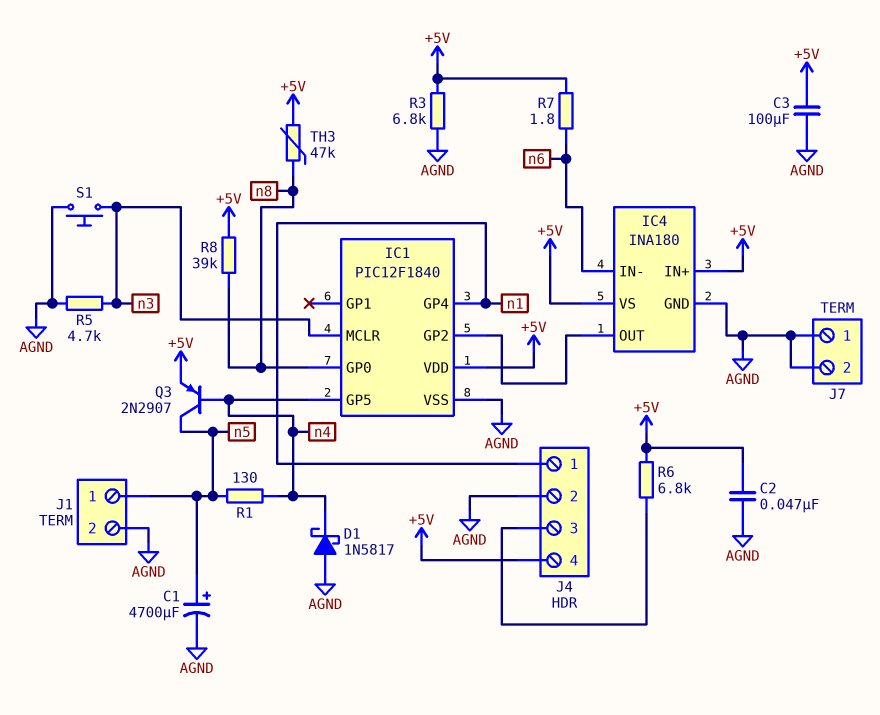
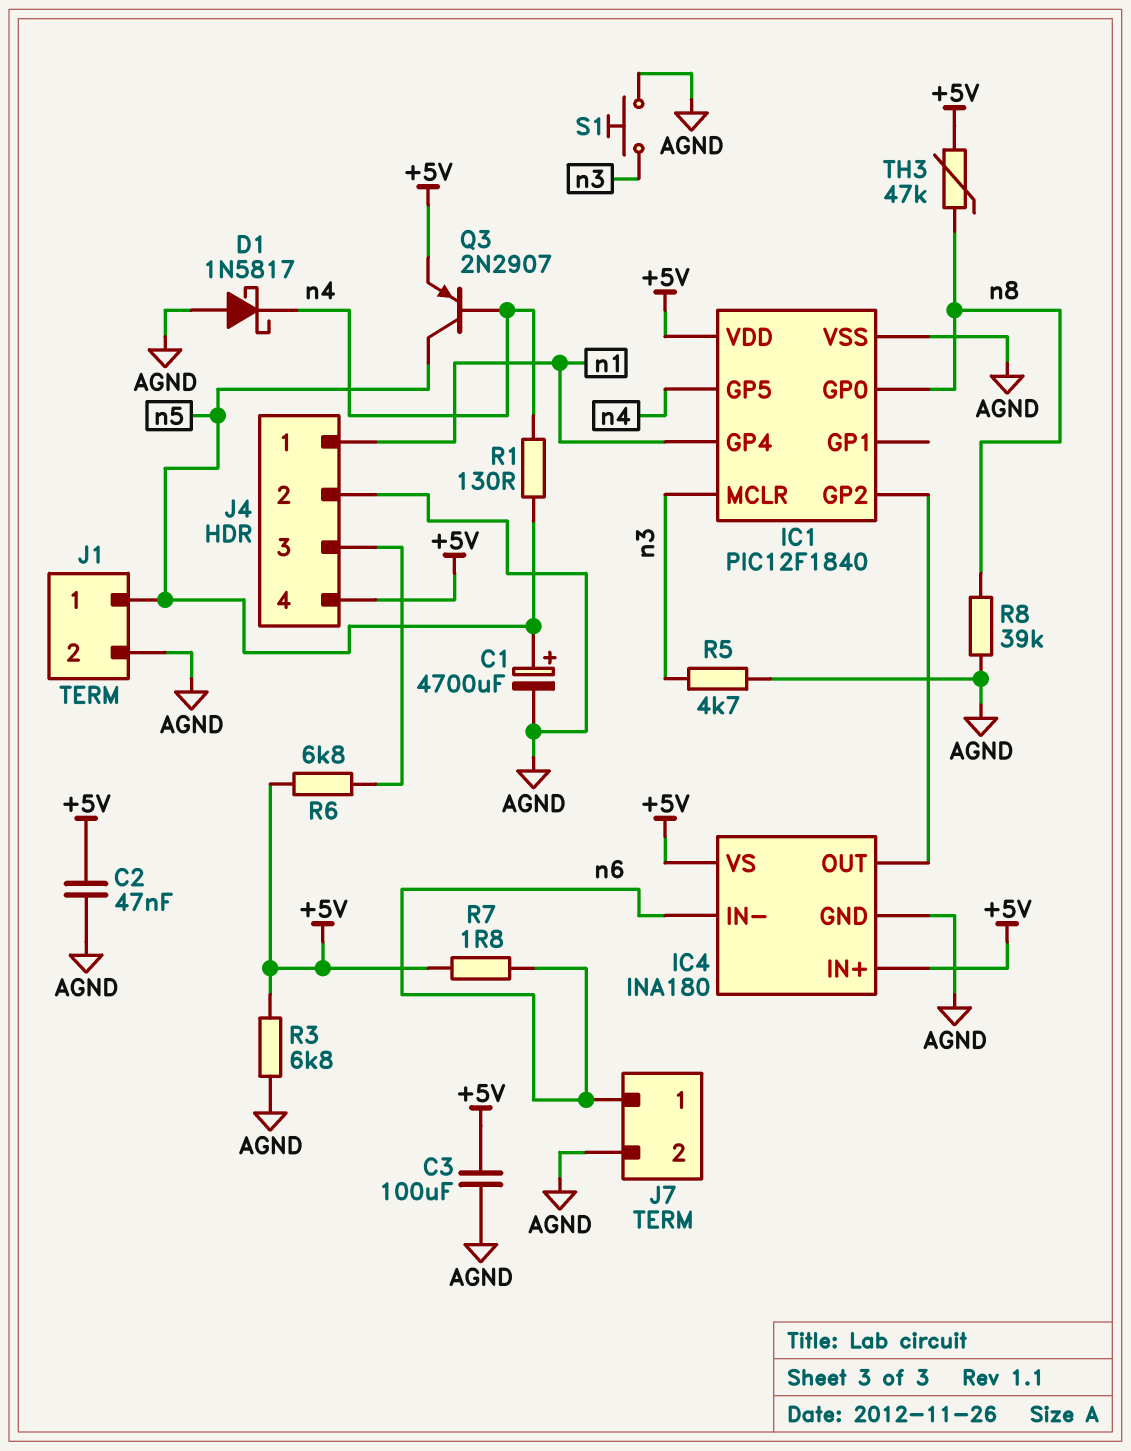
J7 pin 1: AGND -> n6
R8: 39k (+5V, n8) -> 39k (AGND, n8)

